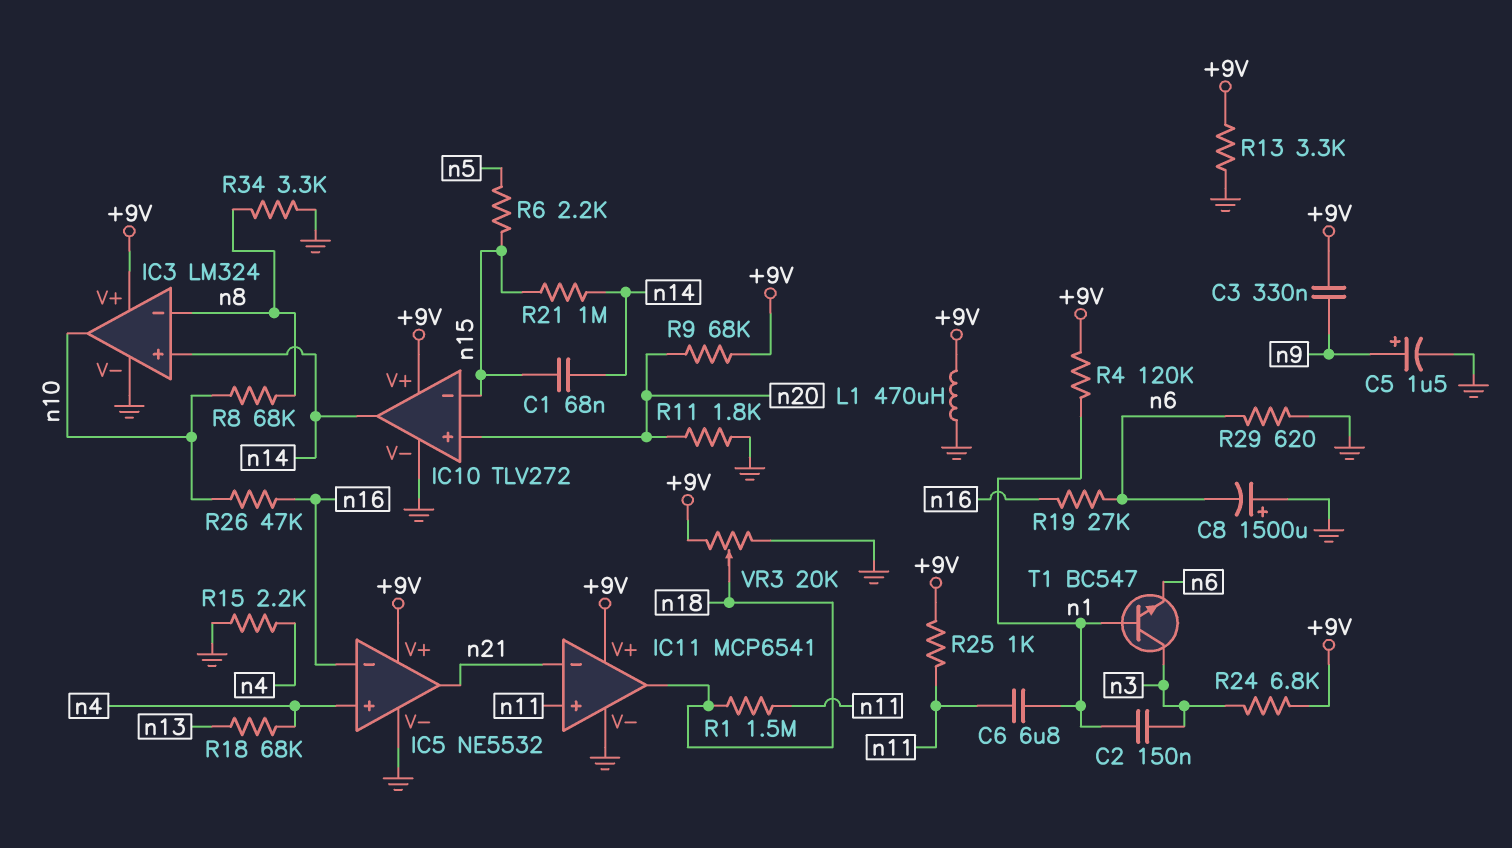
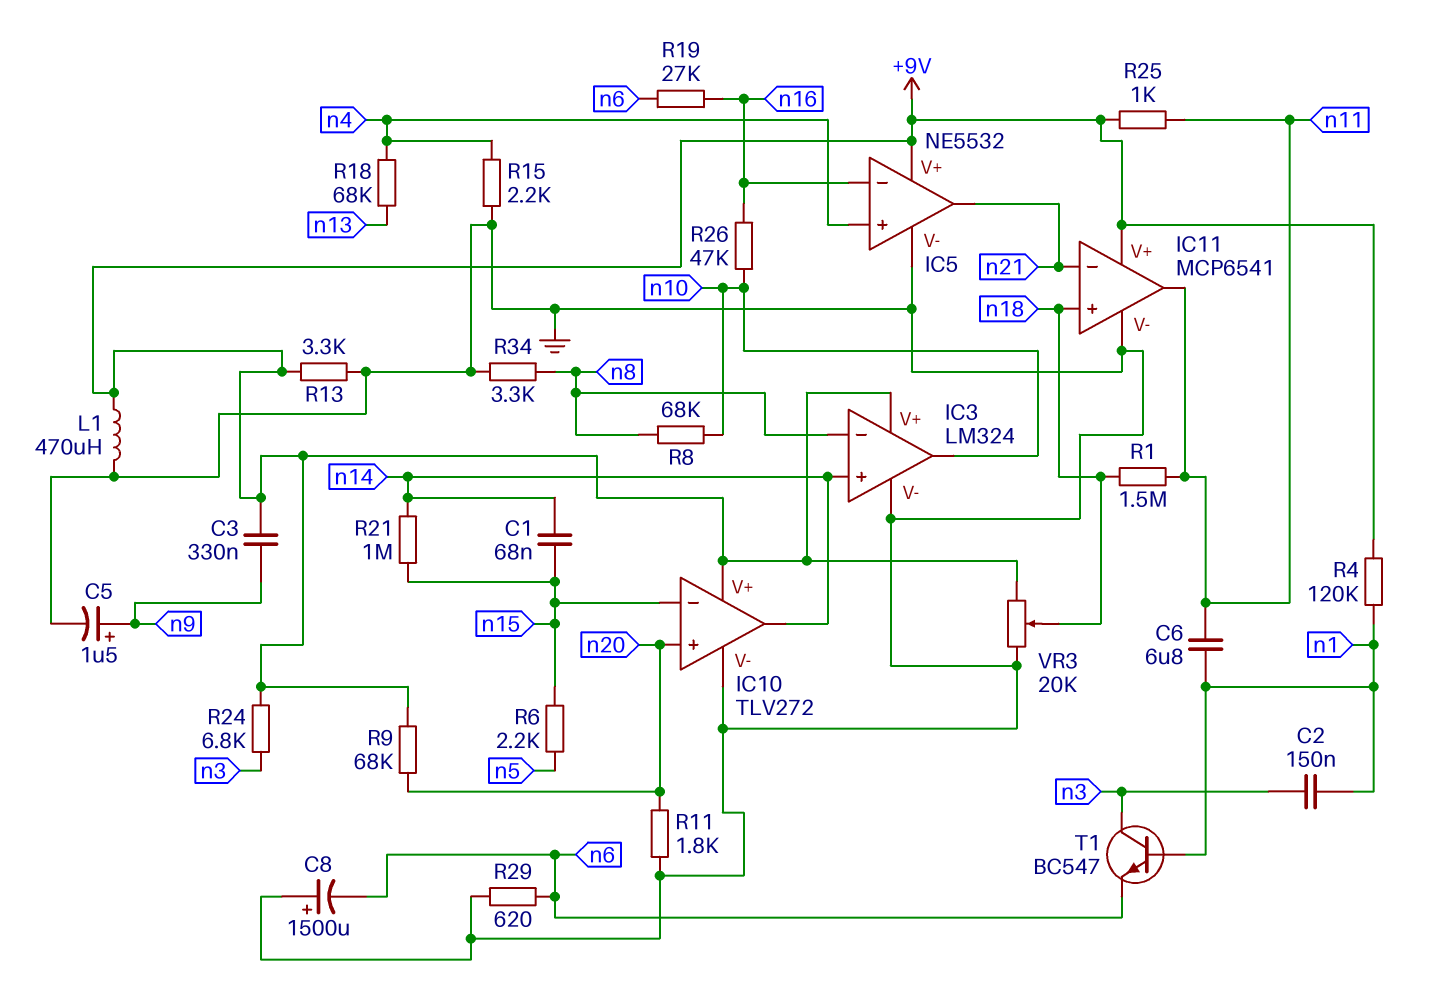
IC11 pin in+: n11 -> n18
IC11 pin out: n18 -> n11

